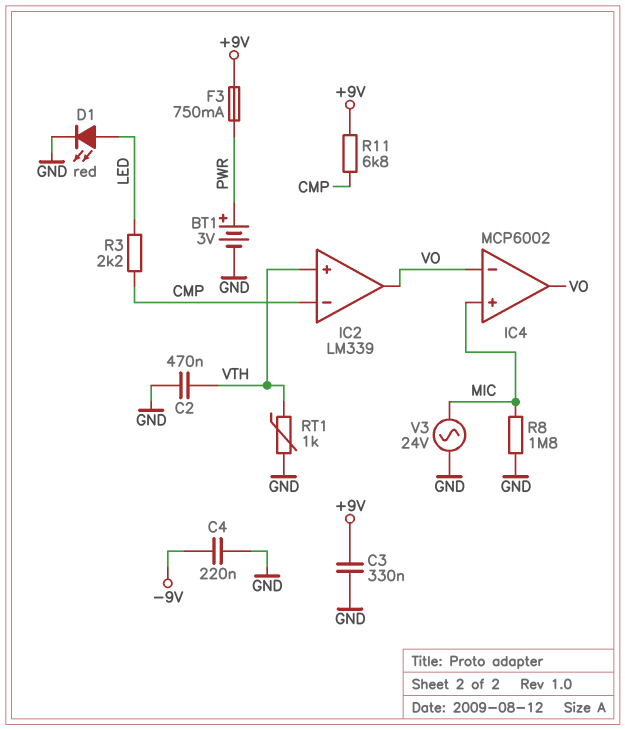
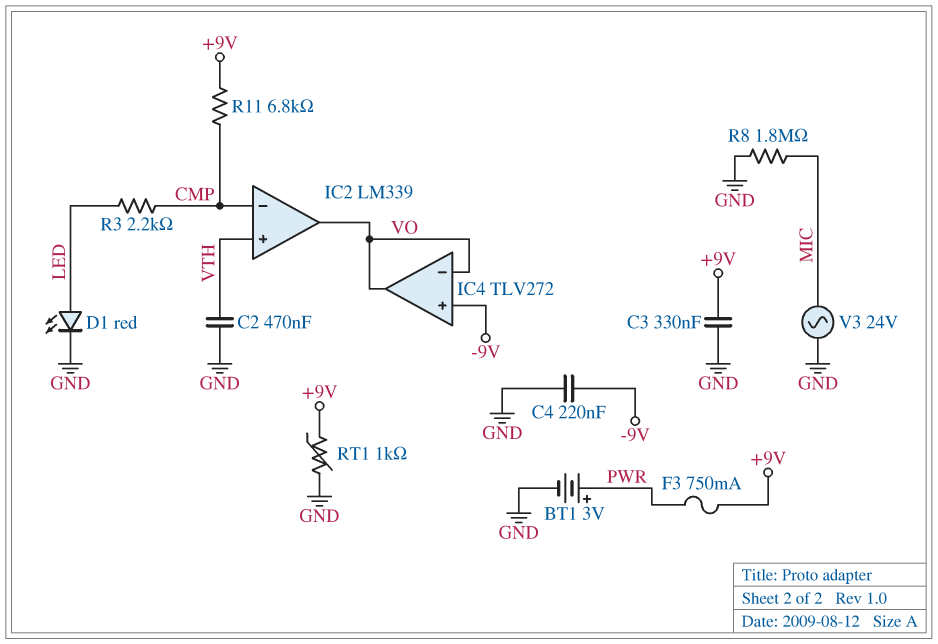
IC4: MCP6002 -> TLV272
IC4 pin in+: MIC -> -9V
RT1: 1k (GND, VTH) -> 1k (+9V, GND)

